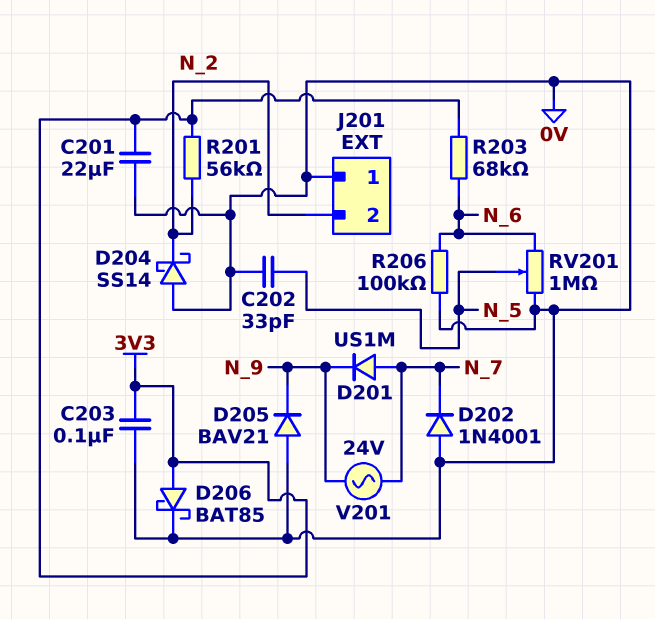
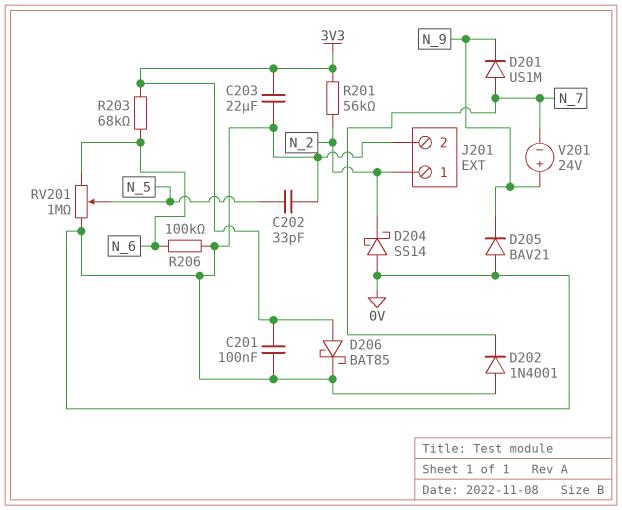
C201: 22uF (0V, 3V3) -> 100nF (0V, 3V3)
C203: 100nF (0V, 3V3) -> 22uF (0V, 3V3)
J201 pin 1: 0V -> N_2
J201 pin 2: N_2 -> 0V
V201: AC 24V (N_7, N_9) -> 24V (plus N_9, minus N_7)

